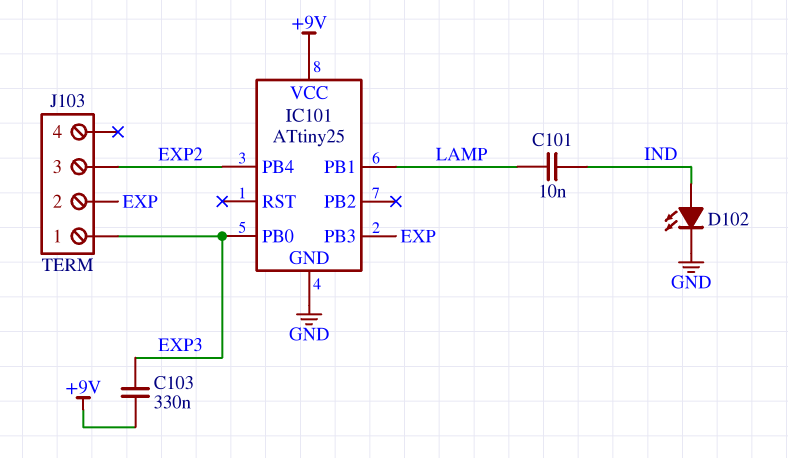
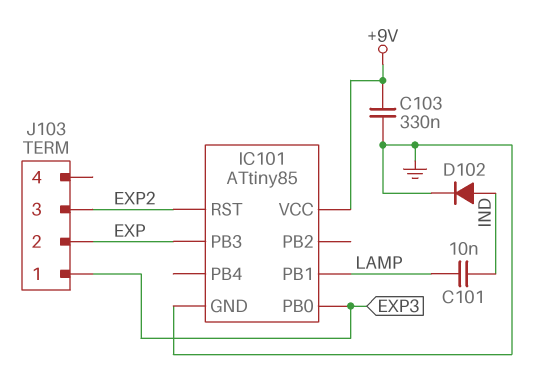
C103: 330nF (+9V, EXP3) -> 330nF (+9V, GND)
D102: LED (A IND, K GND) -> diode (A IND, K GND)
IC101: ATtiny25 -> ATtiny85
IC101 pin PB4: EXP2 -> none
IC101 pin RST: none -> EXP2

